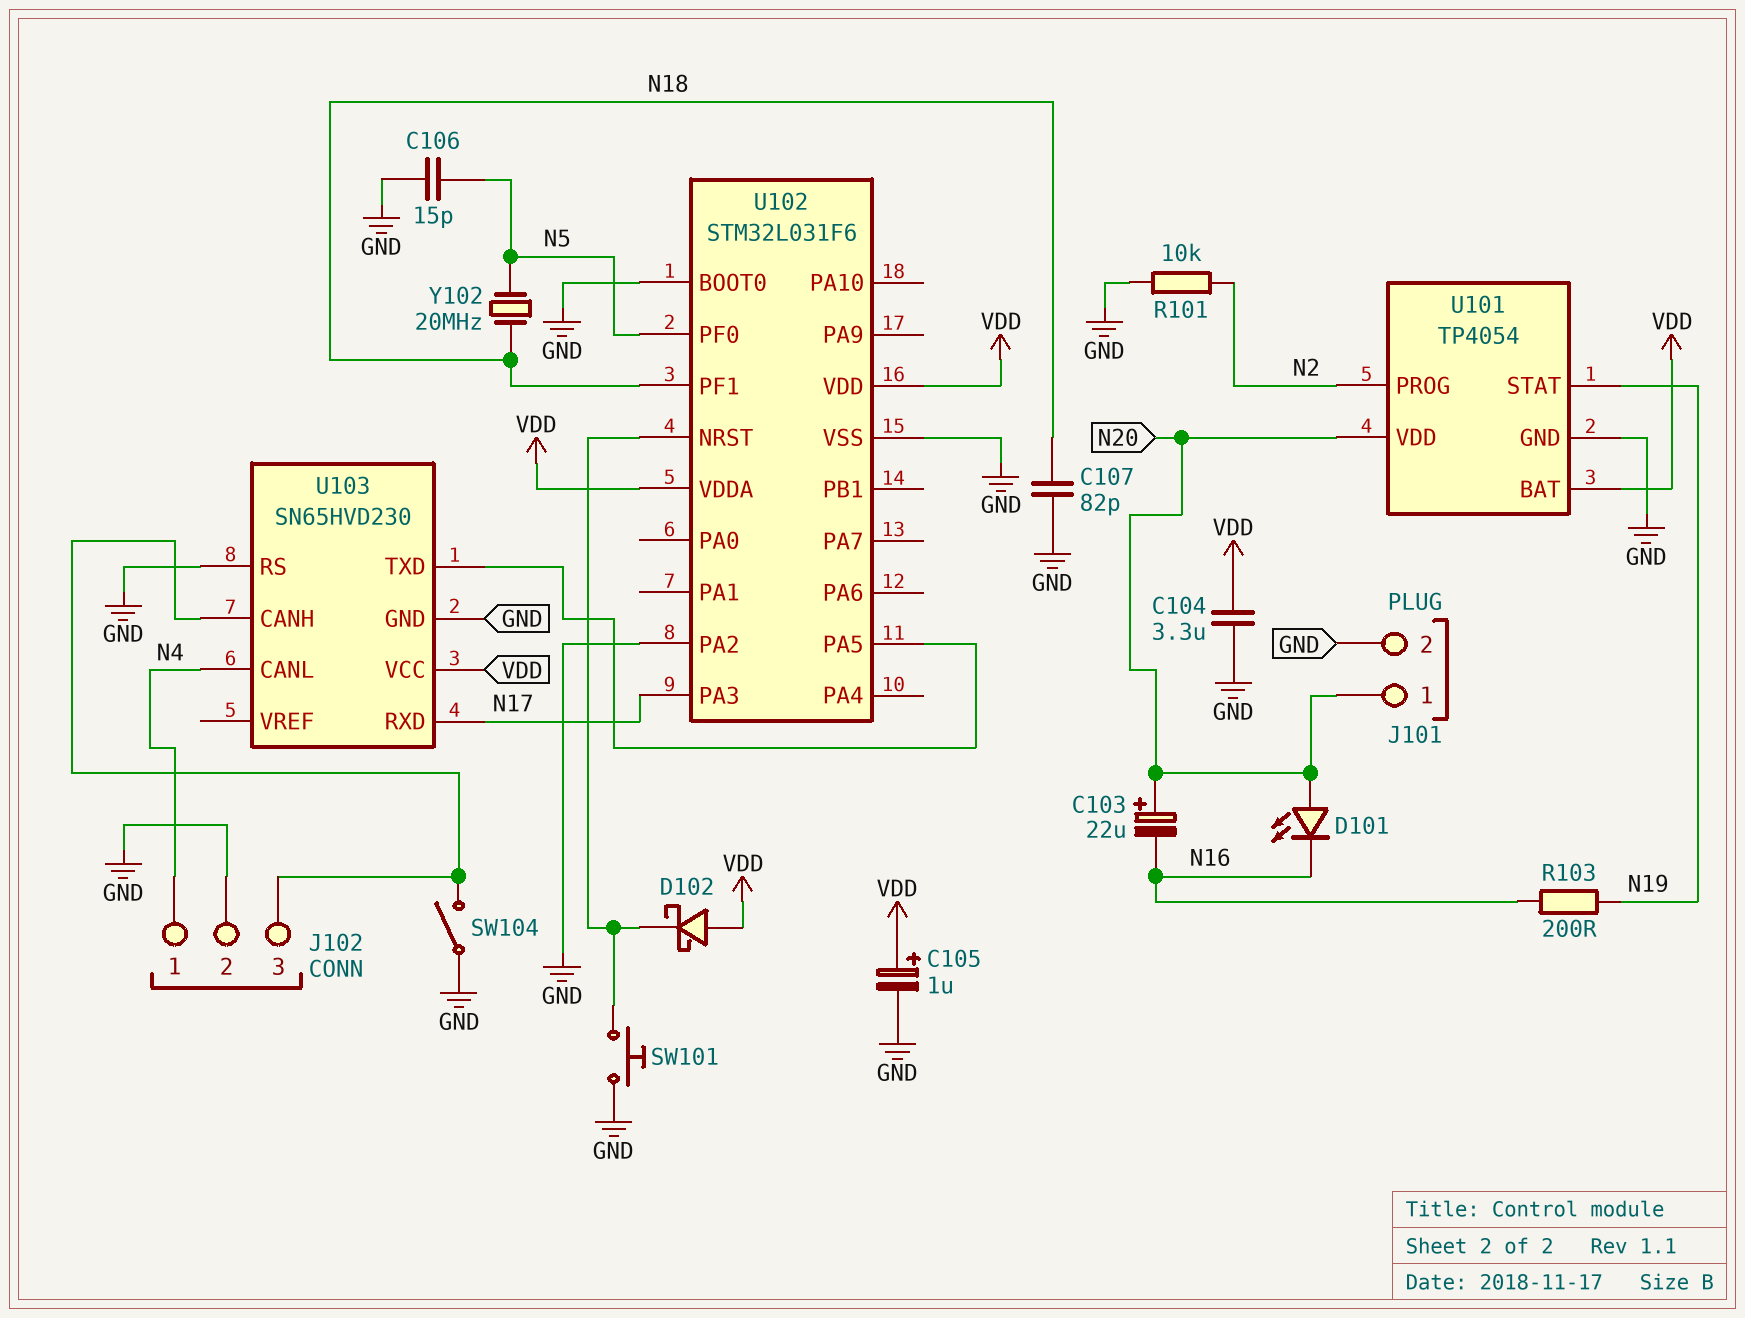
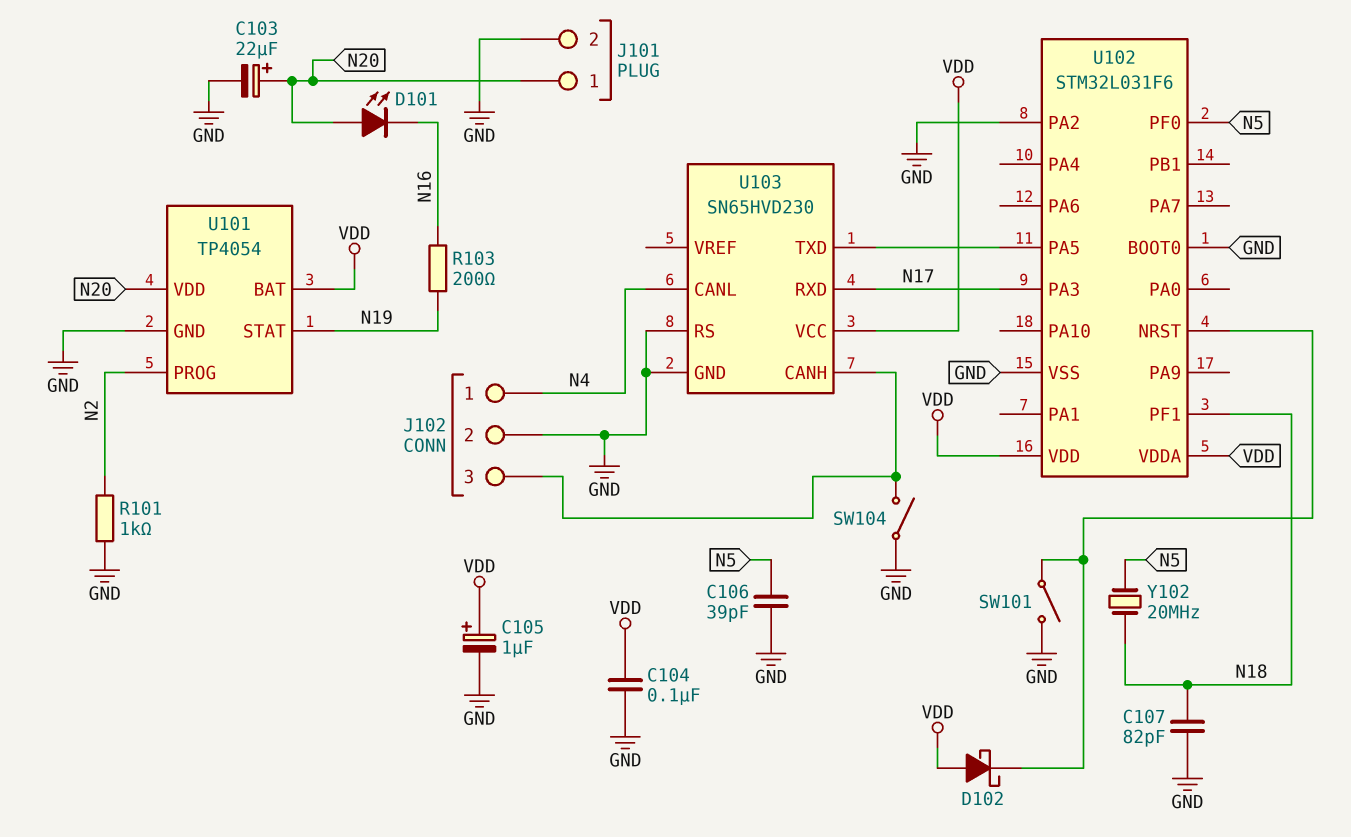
C103: 22uF (plus N20, minus N16) -> 22uF (plus N20, minus GND)
C104: 3.3uF (GND, VDD) -> 100nF (GND, VDD)
C106: 15pF (GND, N5) -> 39pF (GND, N5)
R101: 10k (GND, N2) -> 1k (GND, N2)
SW101: button (GND, U102/NRST) -> switch (GND, U102/NRST)

